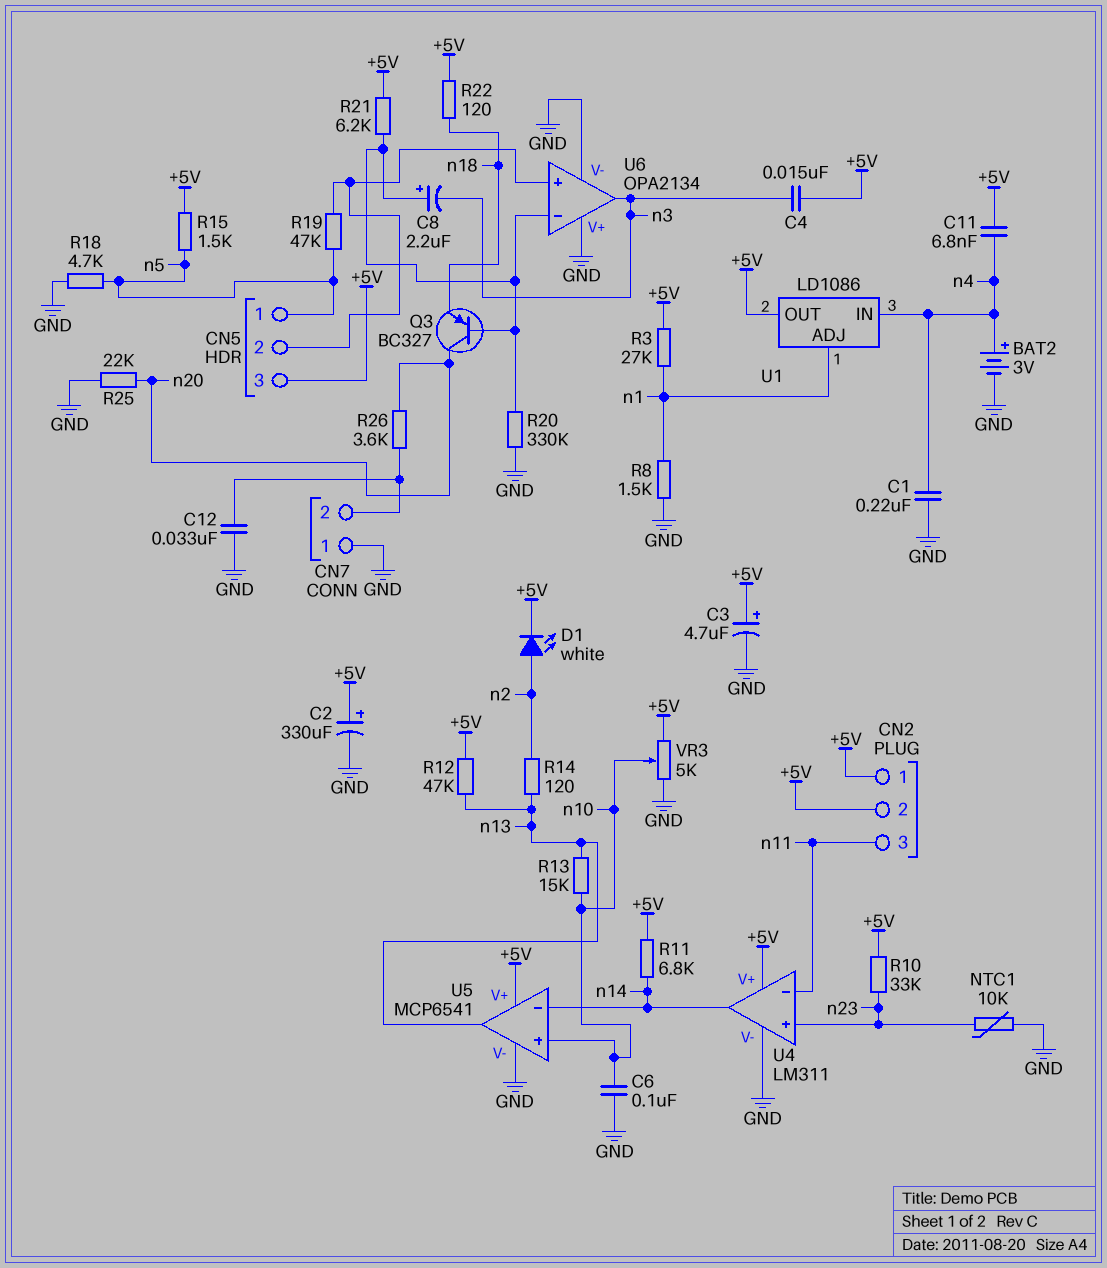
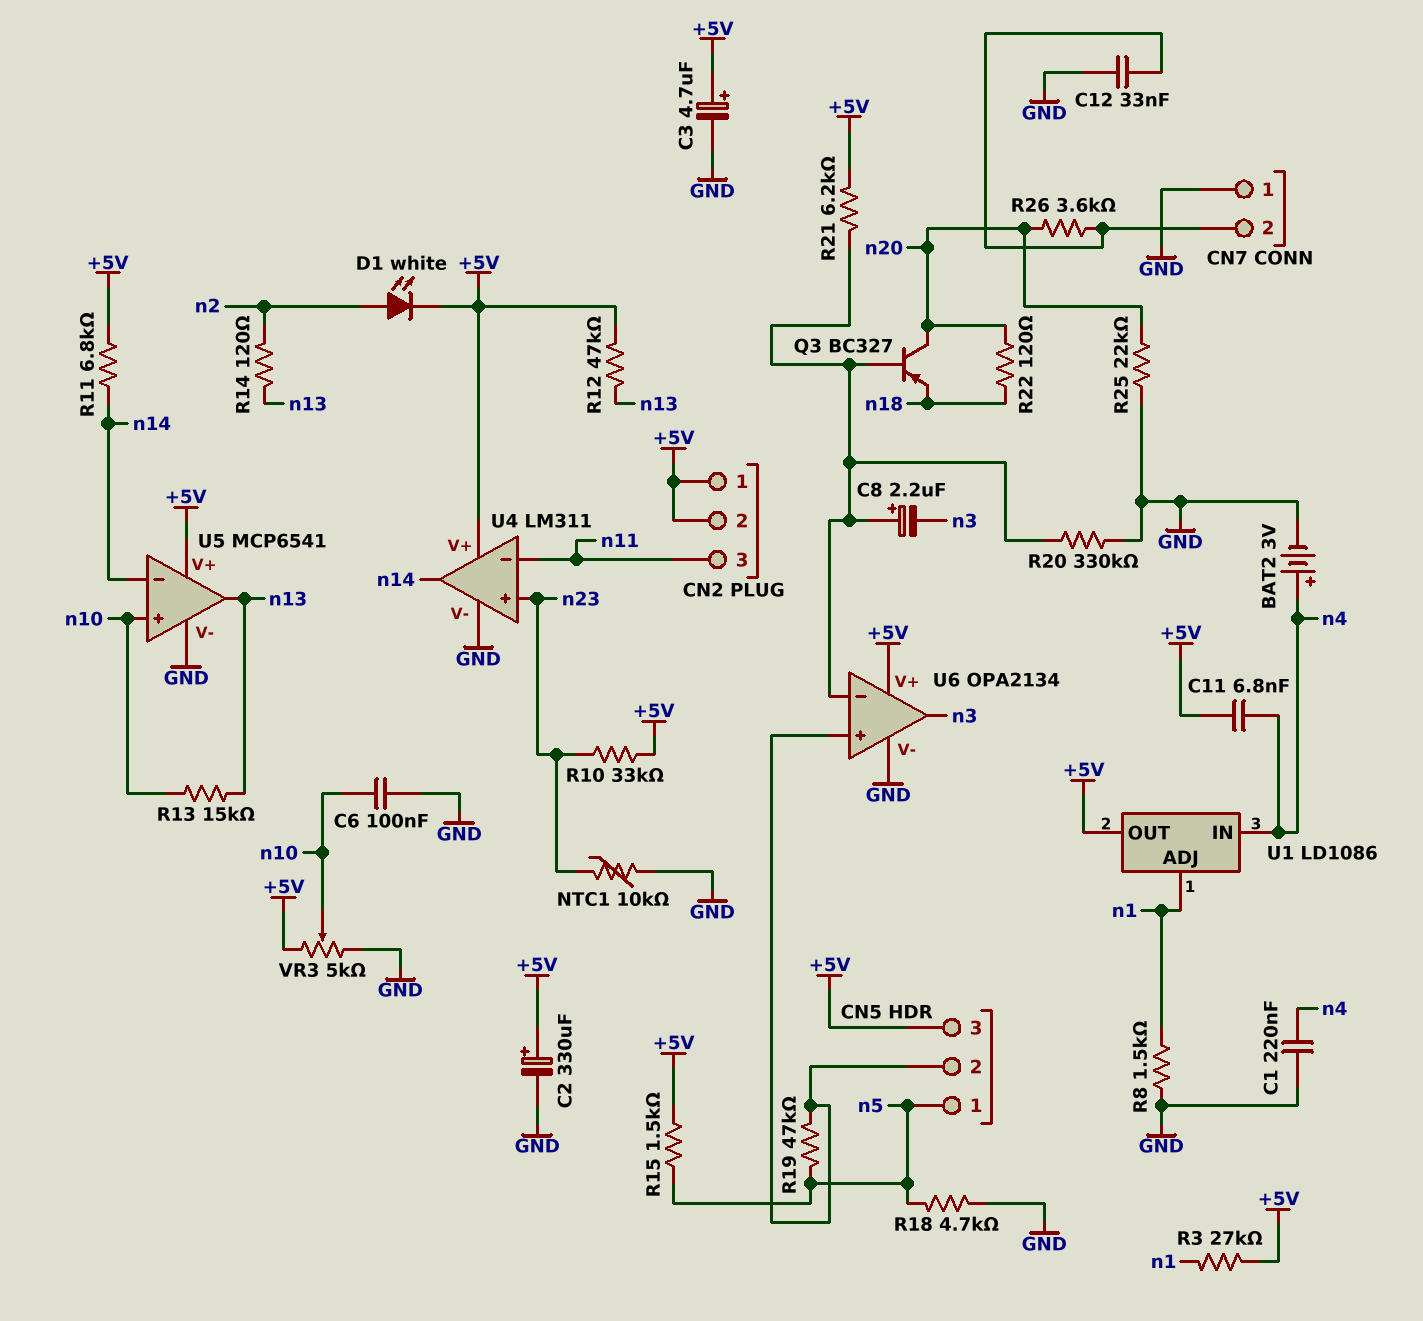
C4: 15nF (+5V, n3) -> none
R22: 120 (+5V, n18) -> 120 (n18, n20)
U6 pin V+: GND -> +5V

